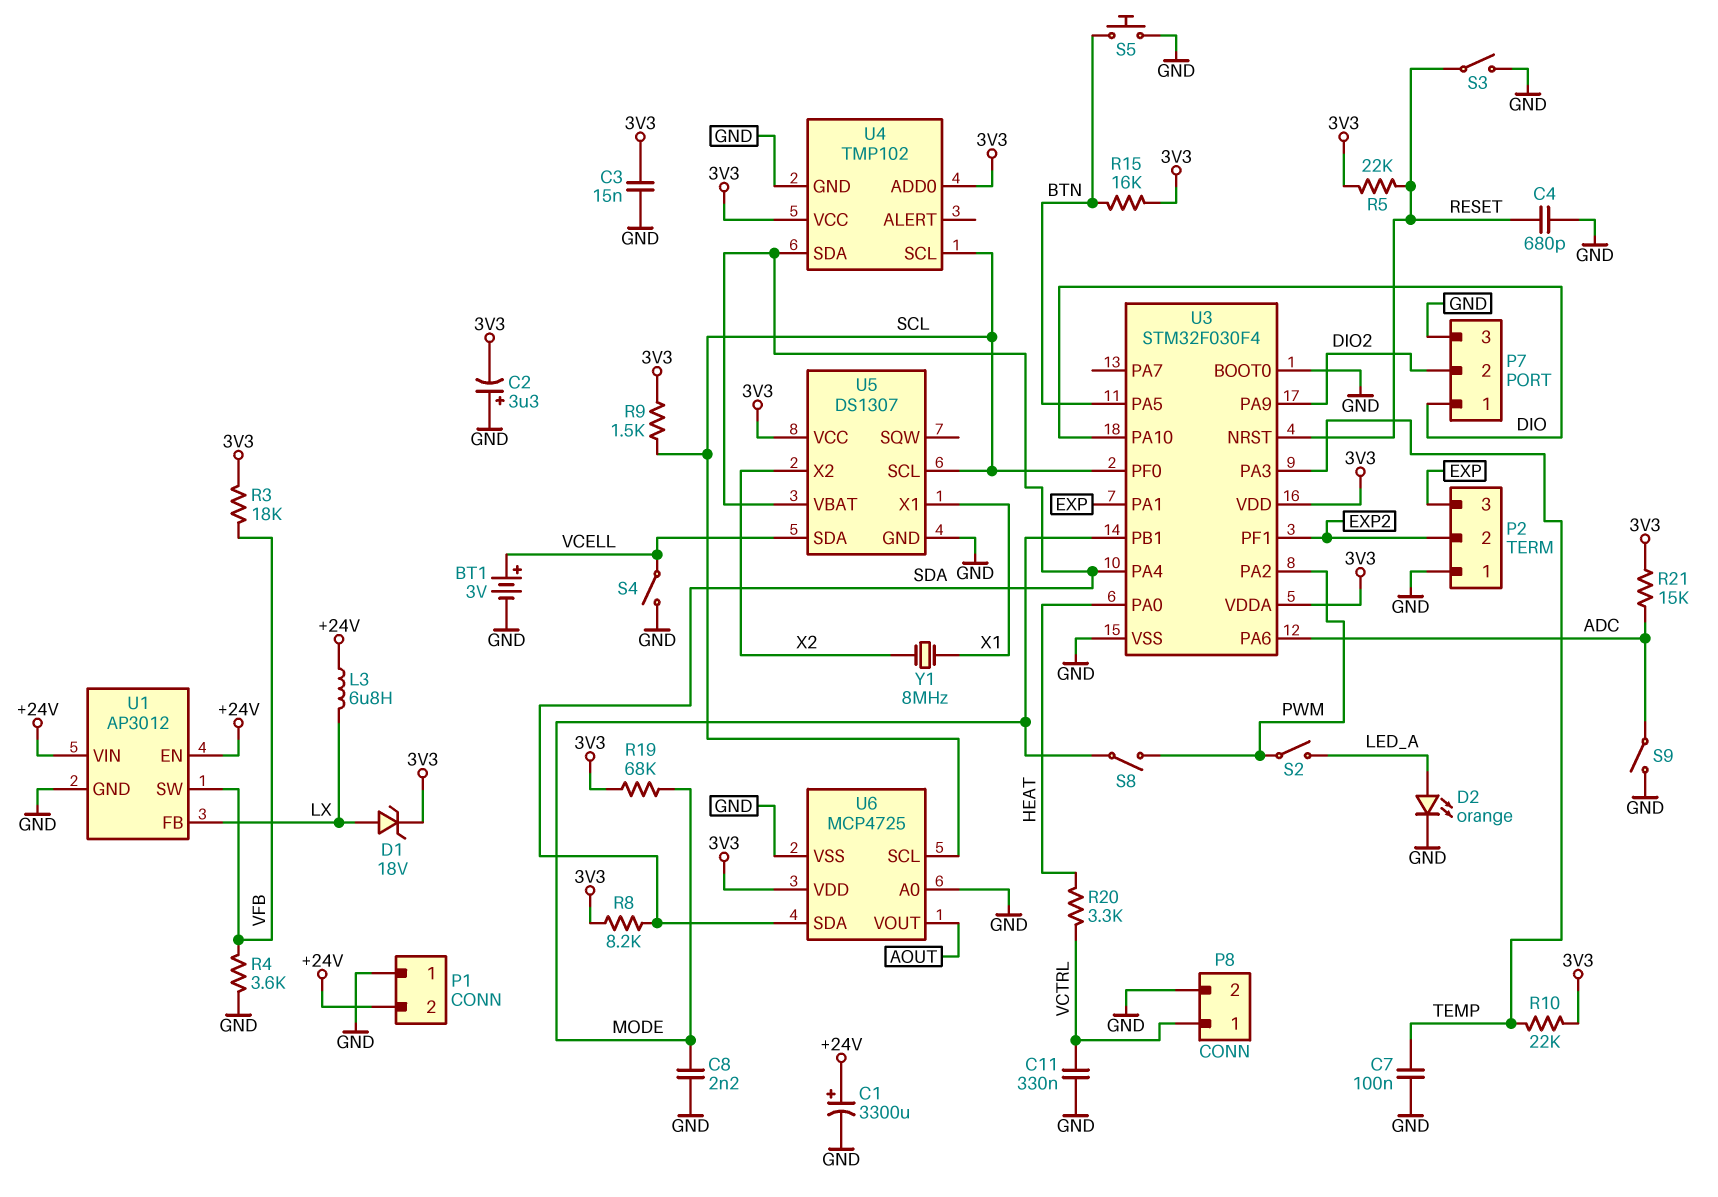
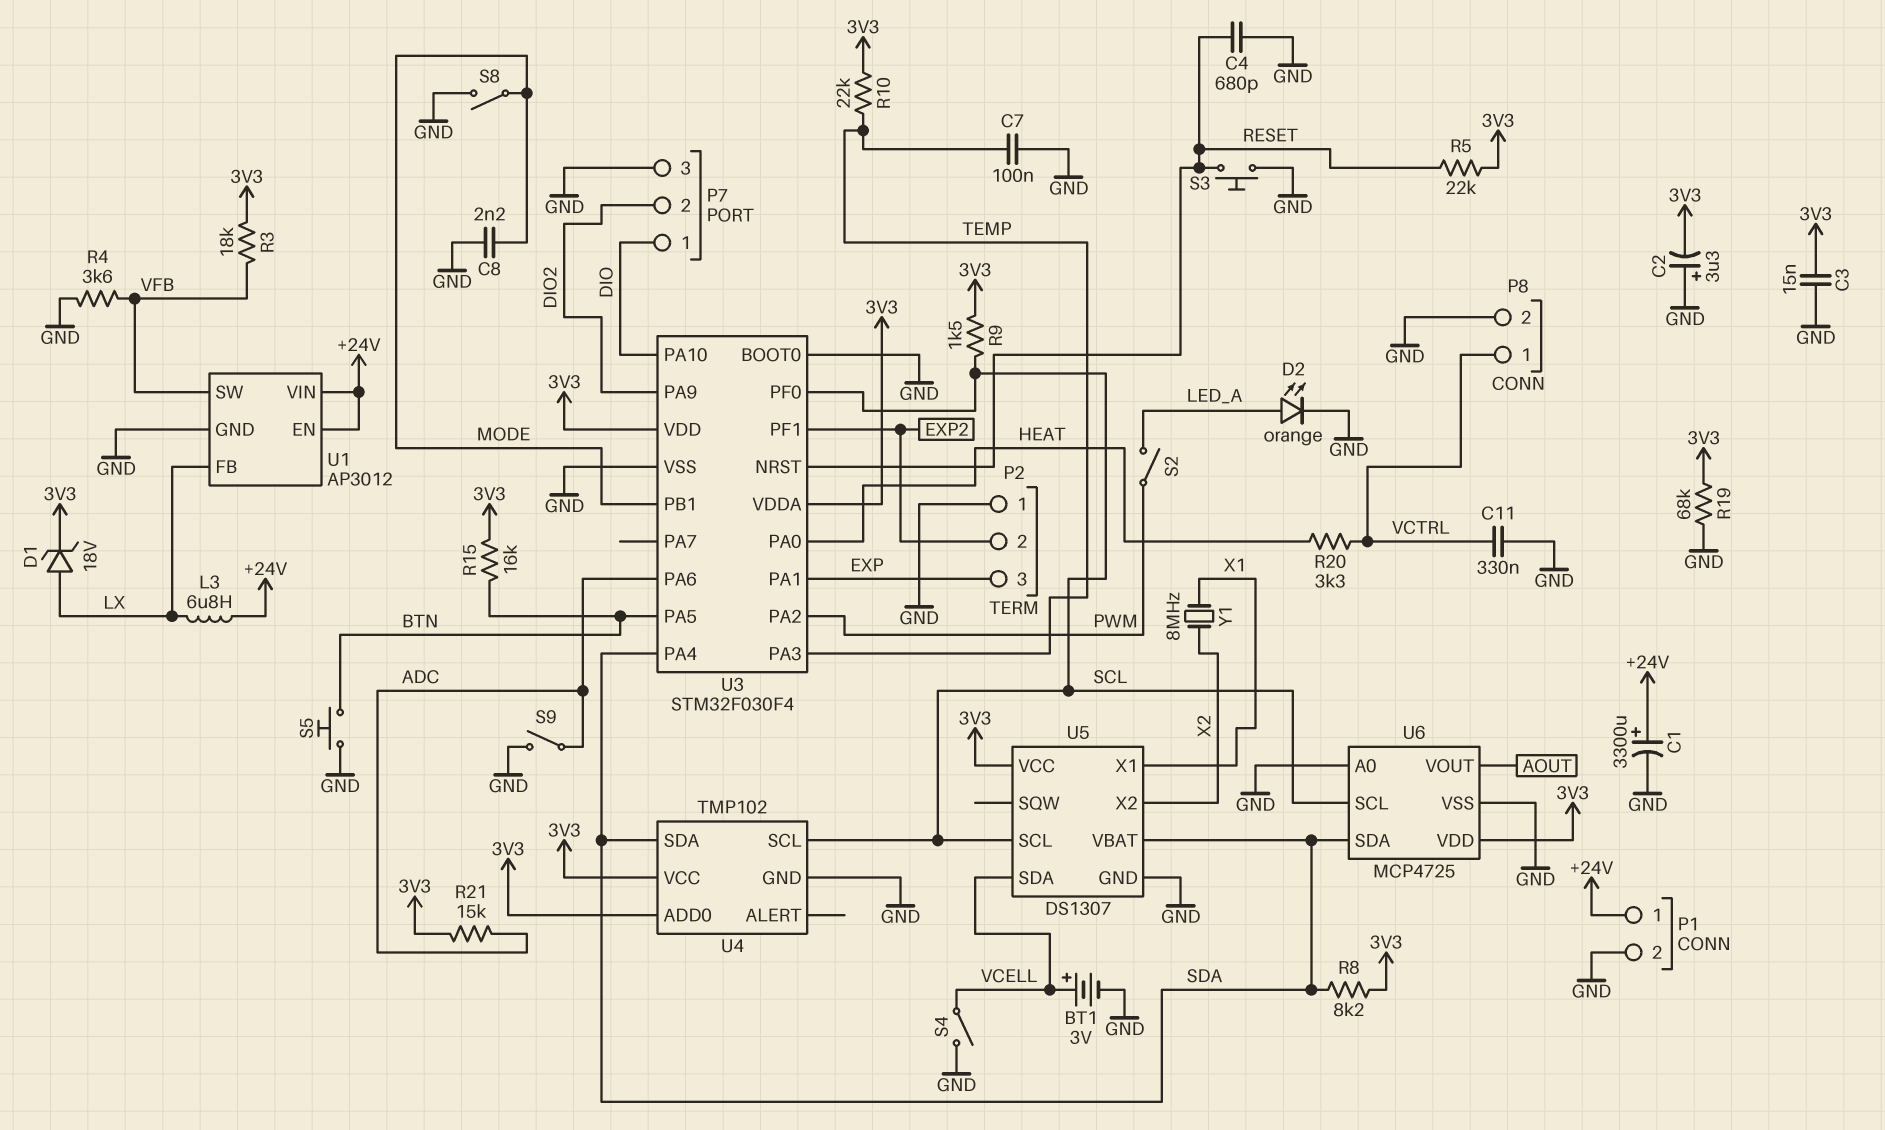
P1 pin 1: GND -> +24V
P1 pin 2: +24V -> GND
R19: 68k (3V3, MODE) -> 68k (3V3, GND)
S3: switch (GND, RESET) -> button (GND, RESET)
S8: switch (MODE, PWM) -> switch (GND, MODE)

